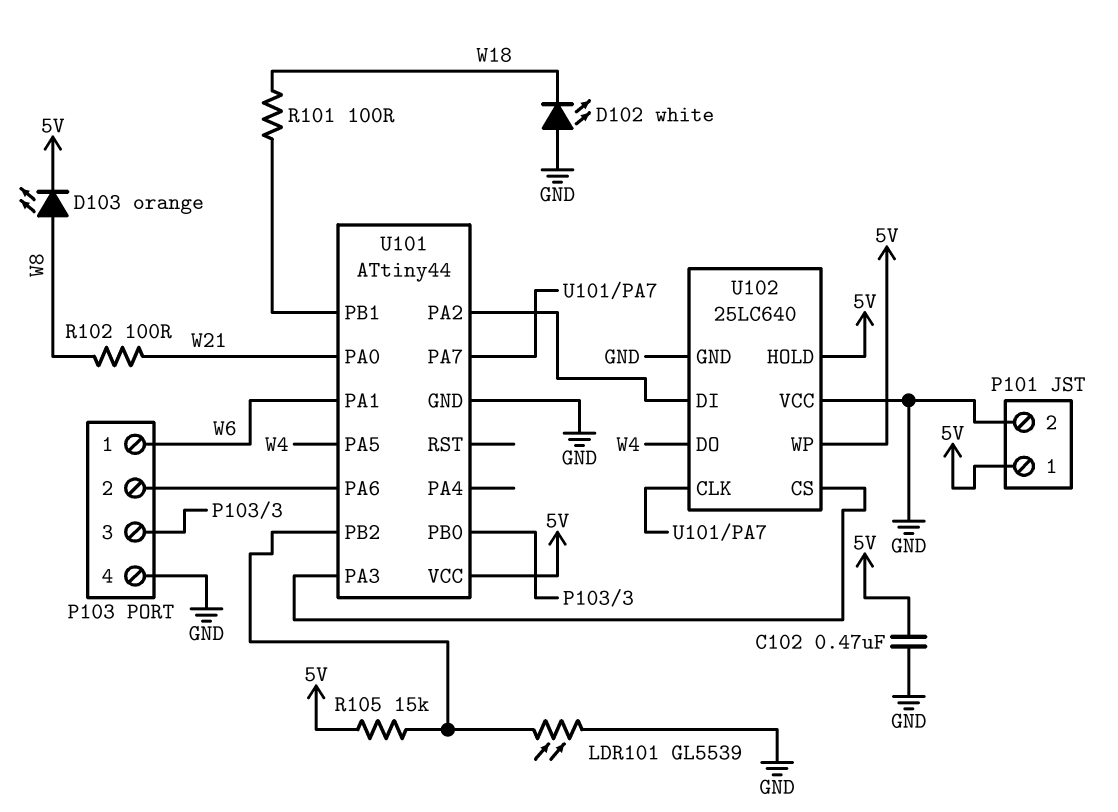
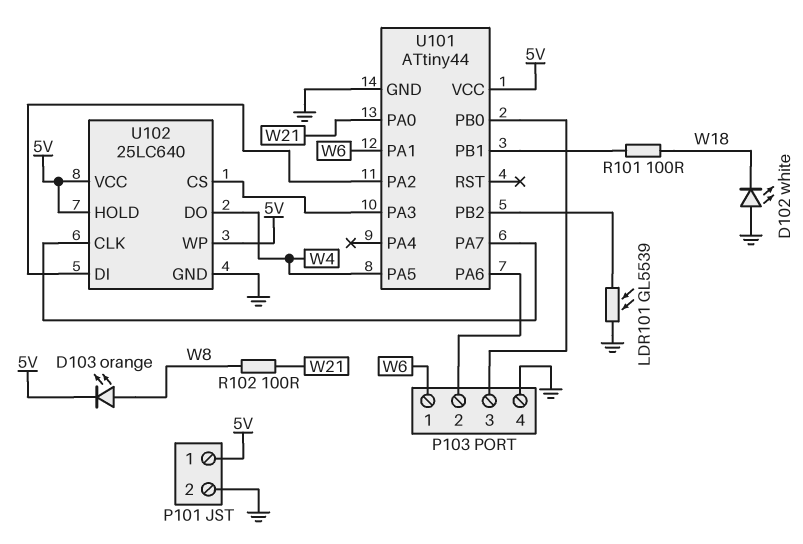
C102: 470nF (5V, GND) -> none
R105: 15k (5V, U101/PB2) -> none
U102 pin VCC: GND -> 5V

